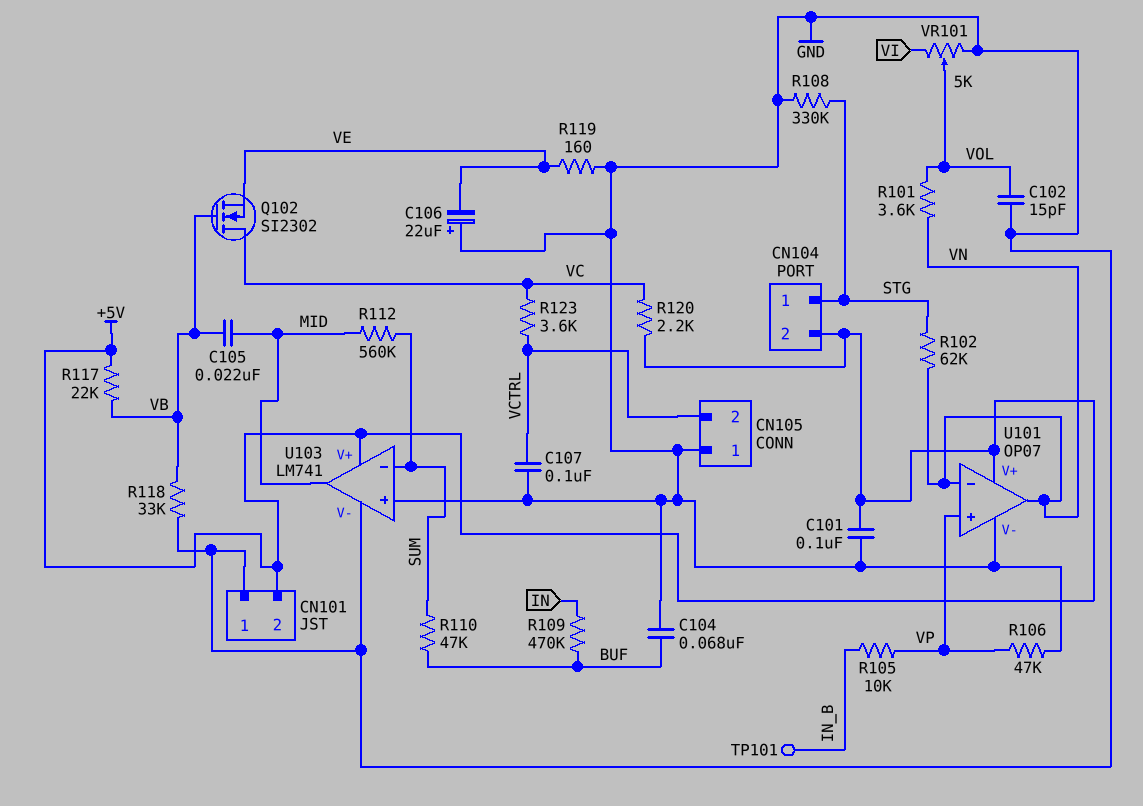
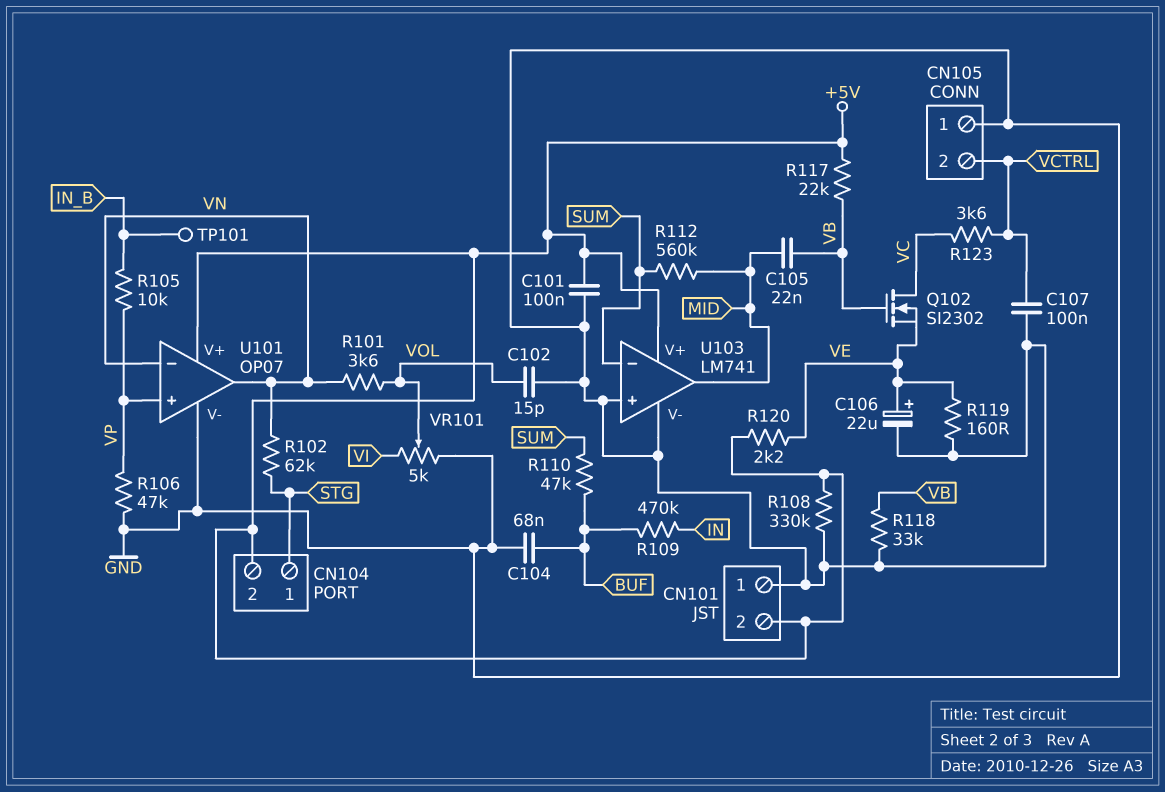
C106: 22uF (plus GND, minus VE) -> 22uF (plus VE, minus GND)
R108: 330k (GND, STG) -> 330k (+5V, GND)
R120: 2.2k (+5V, VC) -> 2.2k (+5V, VE)

